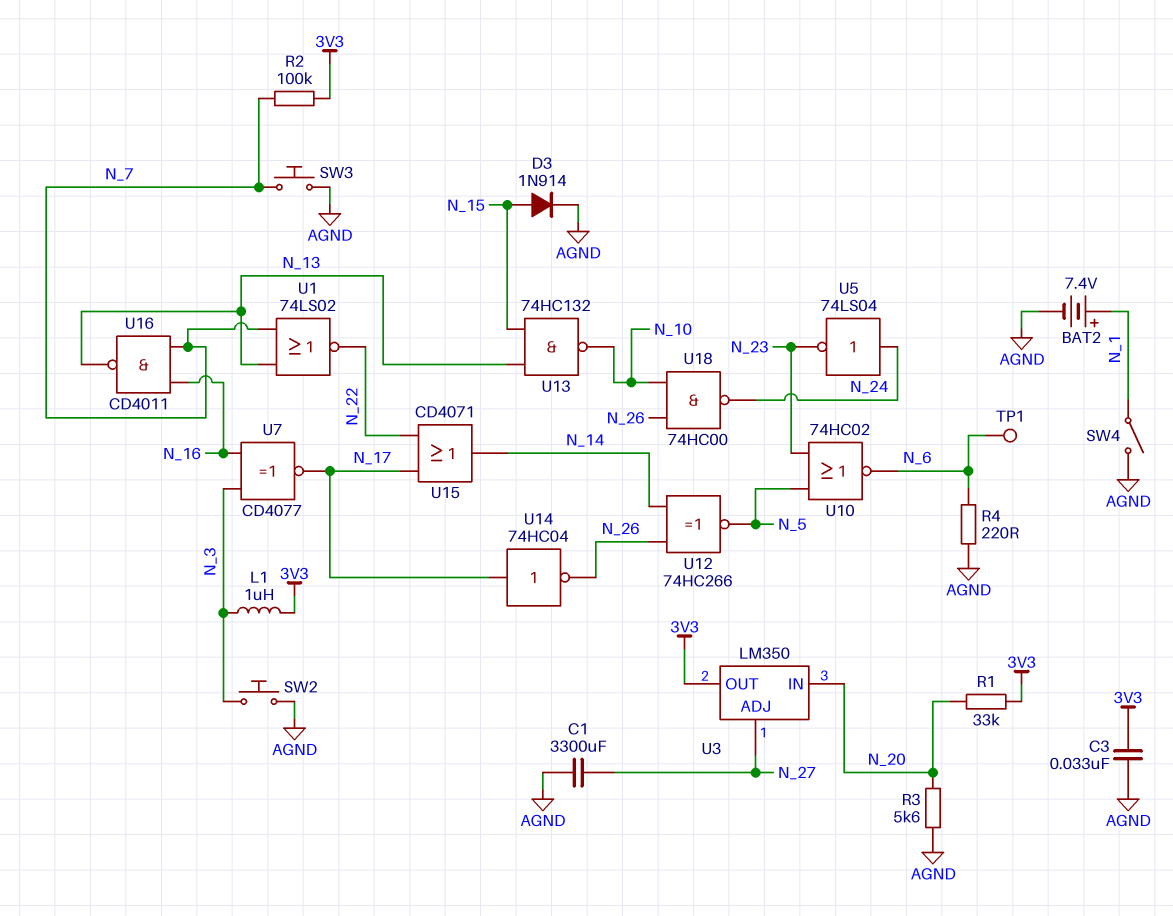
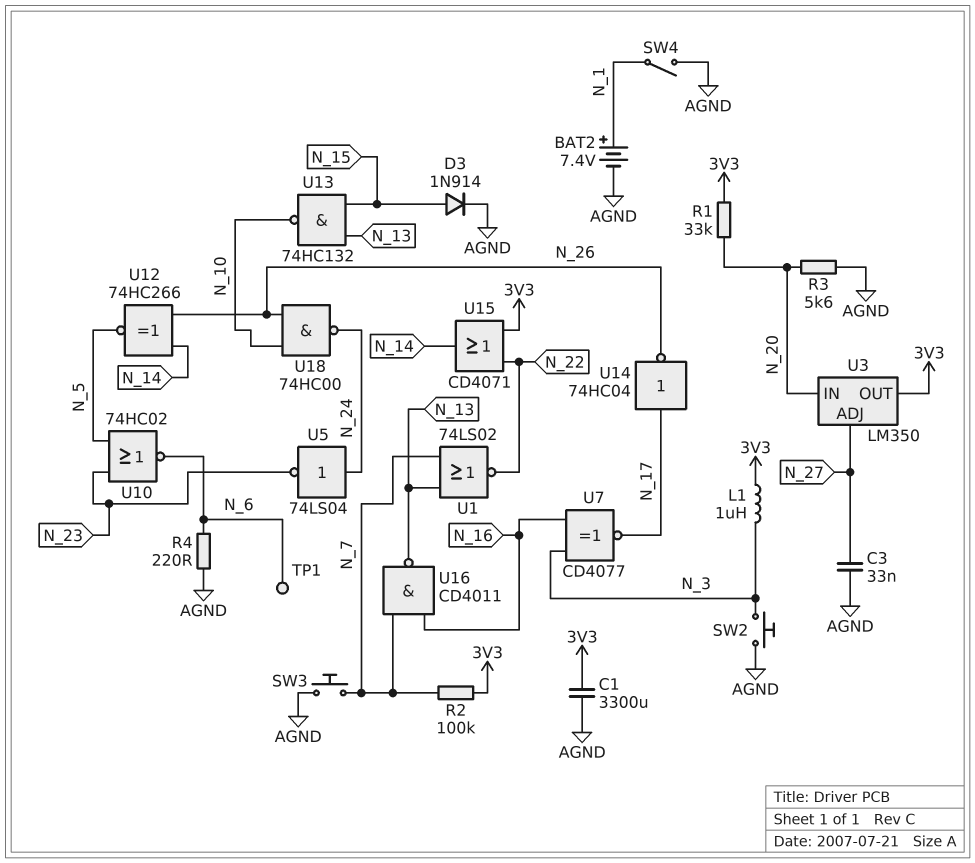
C1: 3300uF (AGND, N_27) -> 3300uF (3V3, AGND)
C3: 33nF (3V3, AGND) -> 33nF (AGND, N_27)
U15: OR CD4071 (in N_17, in N_22, out N_14) -> OR CD4071 (in 3V3, in N_22, out N_14)

